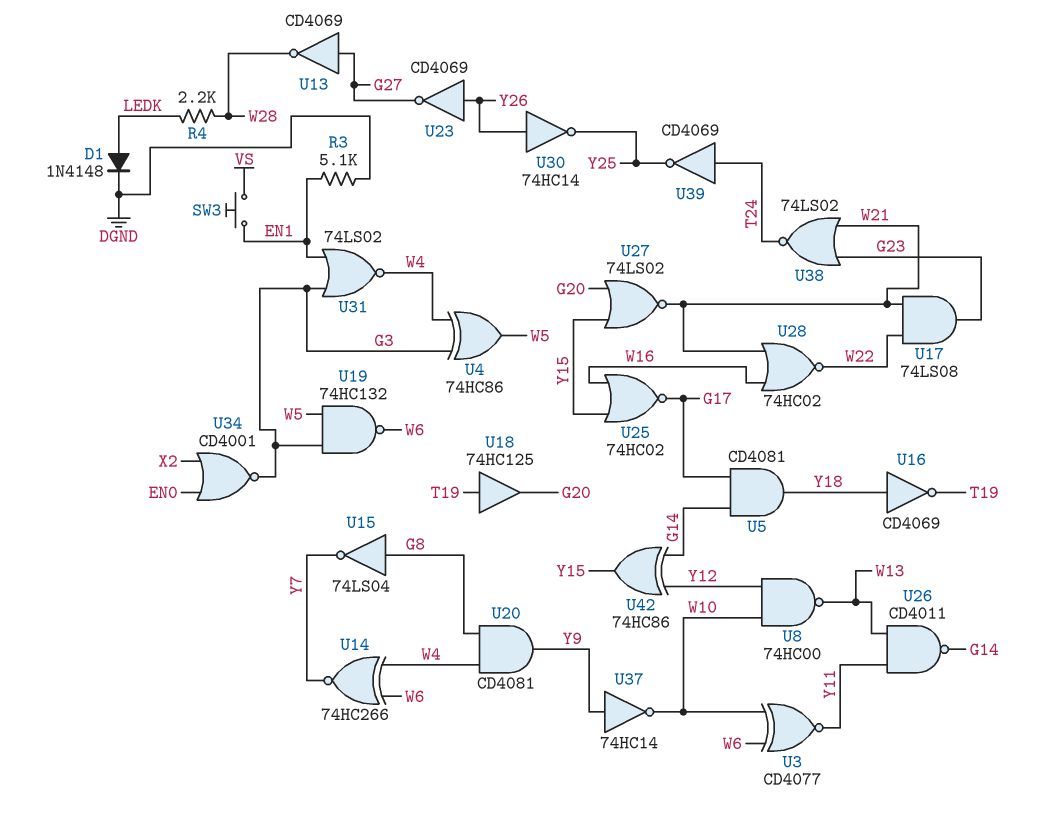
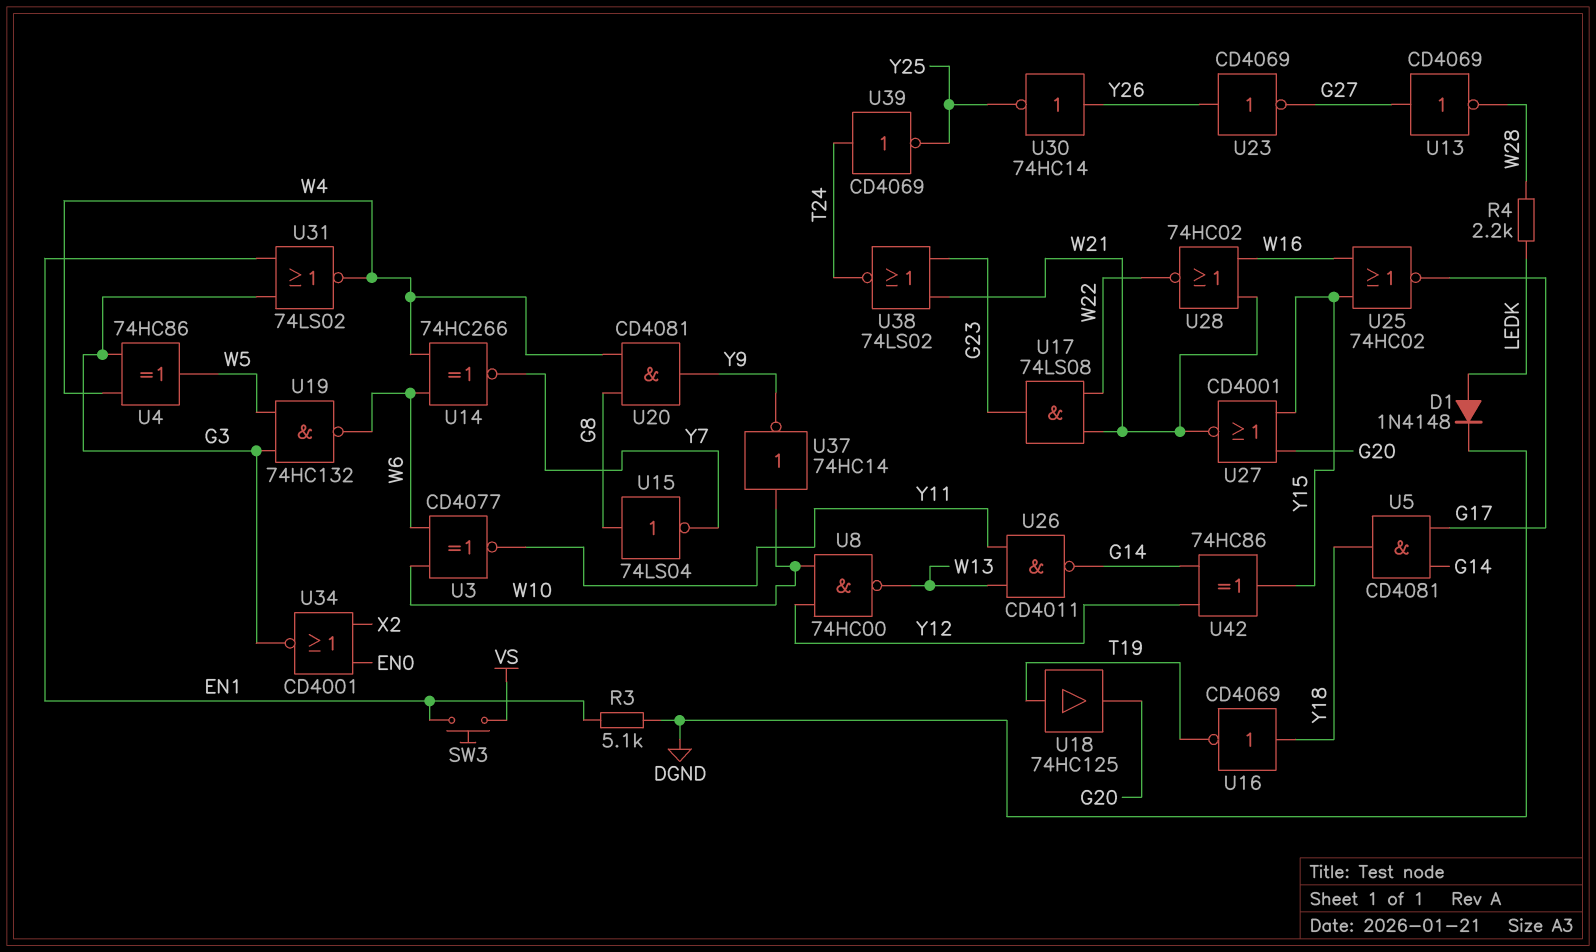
U27: NOR 74LS02 (in G20, in Y15, out W21) -> NOR CD4001 (in G20, in Y15, out W21)
U37: NOT 74HC14 (in Y9, out W10) -> NOT 74HC14 (in W10, out Y9)

